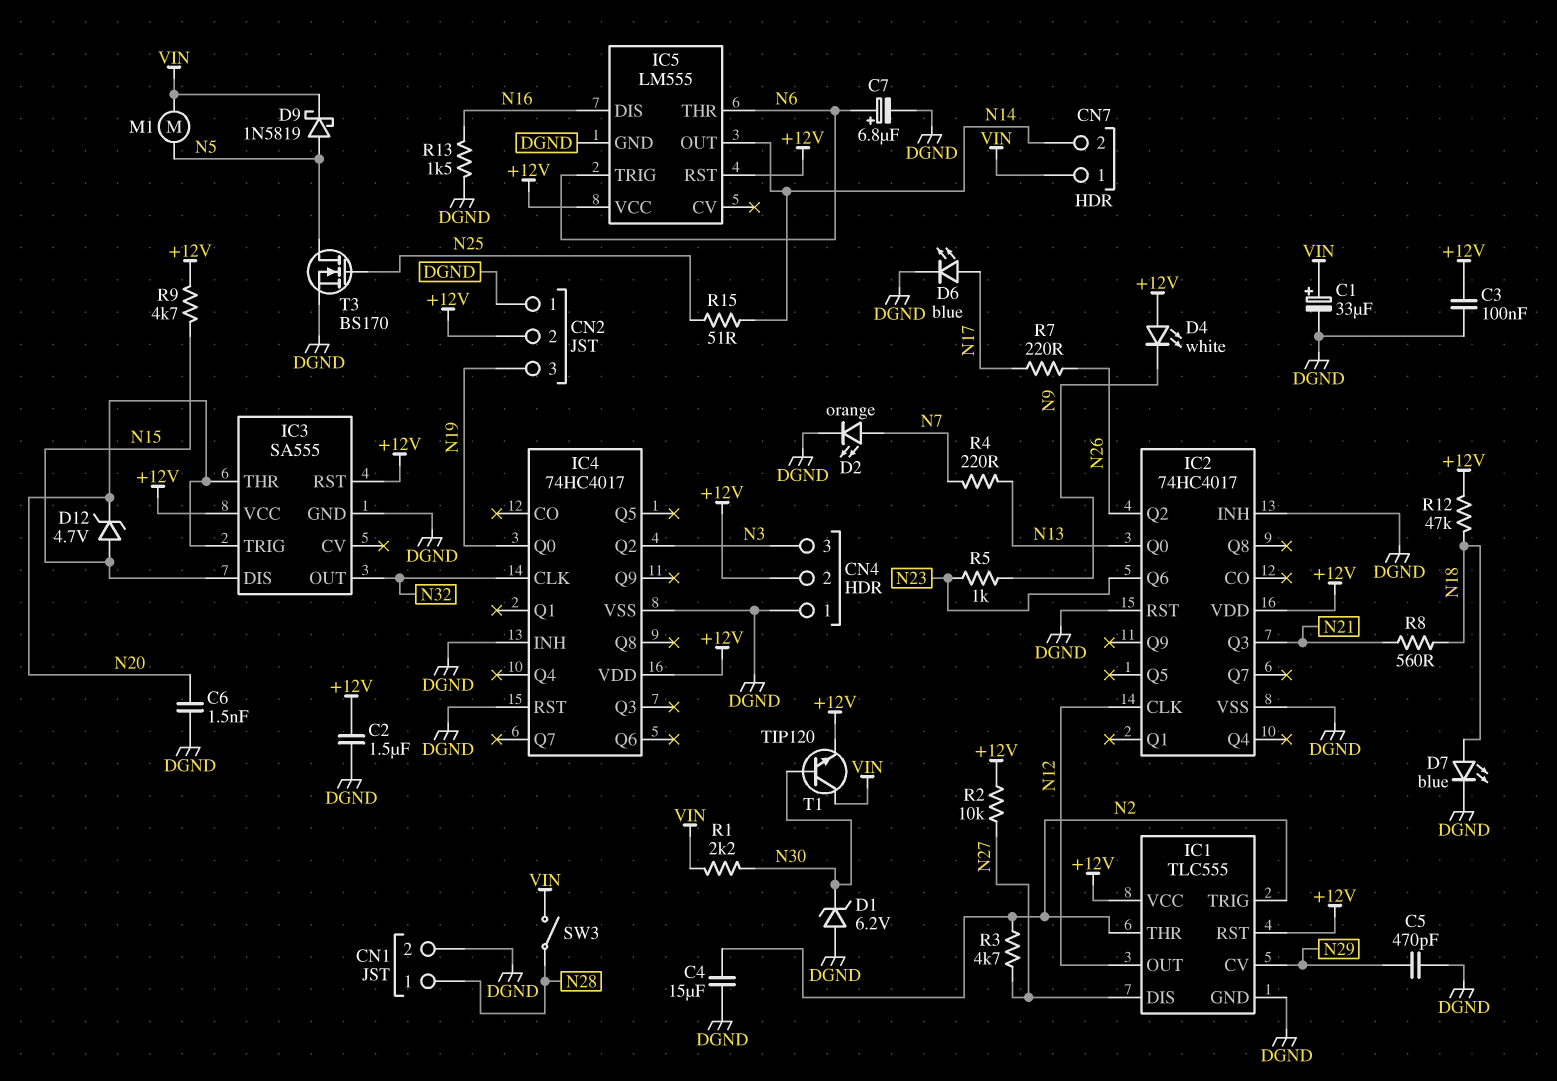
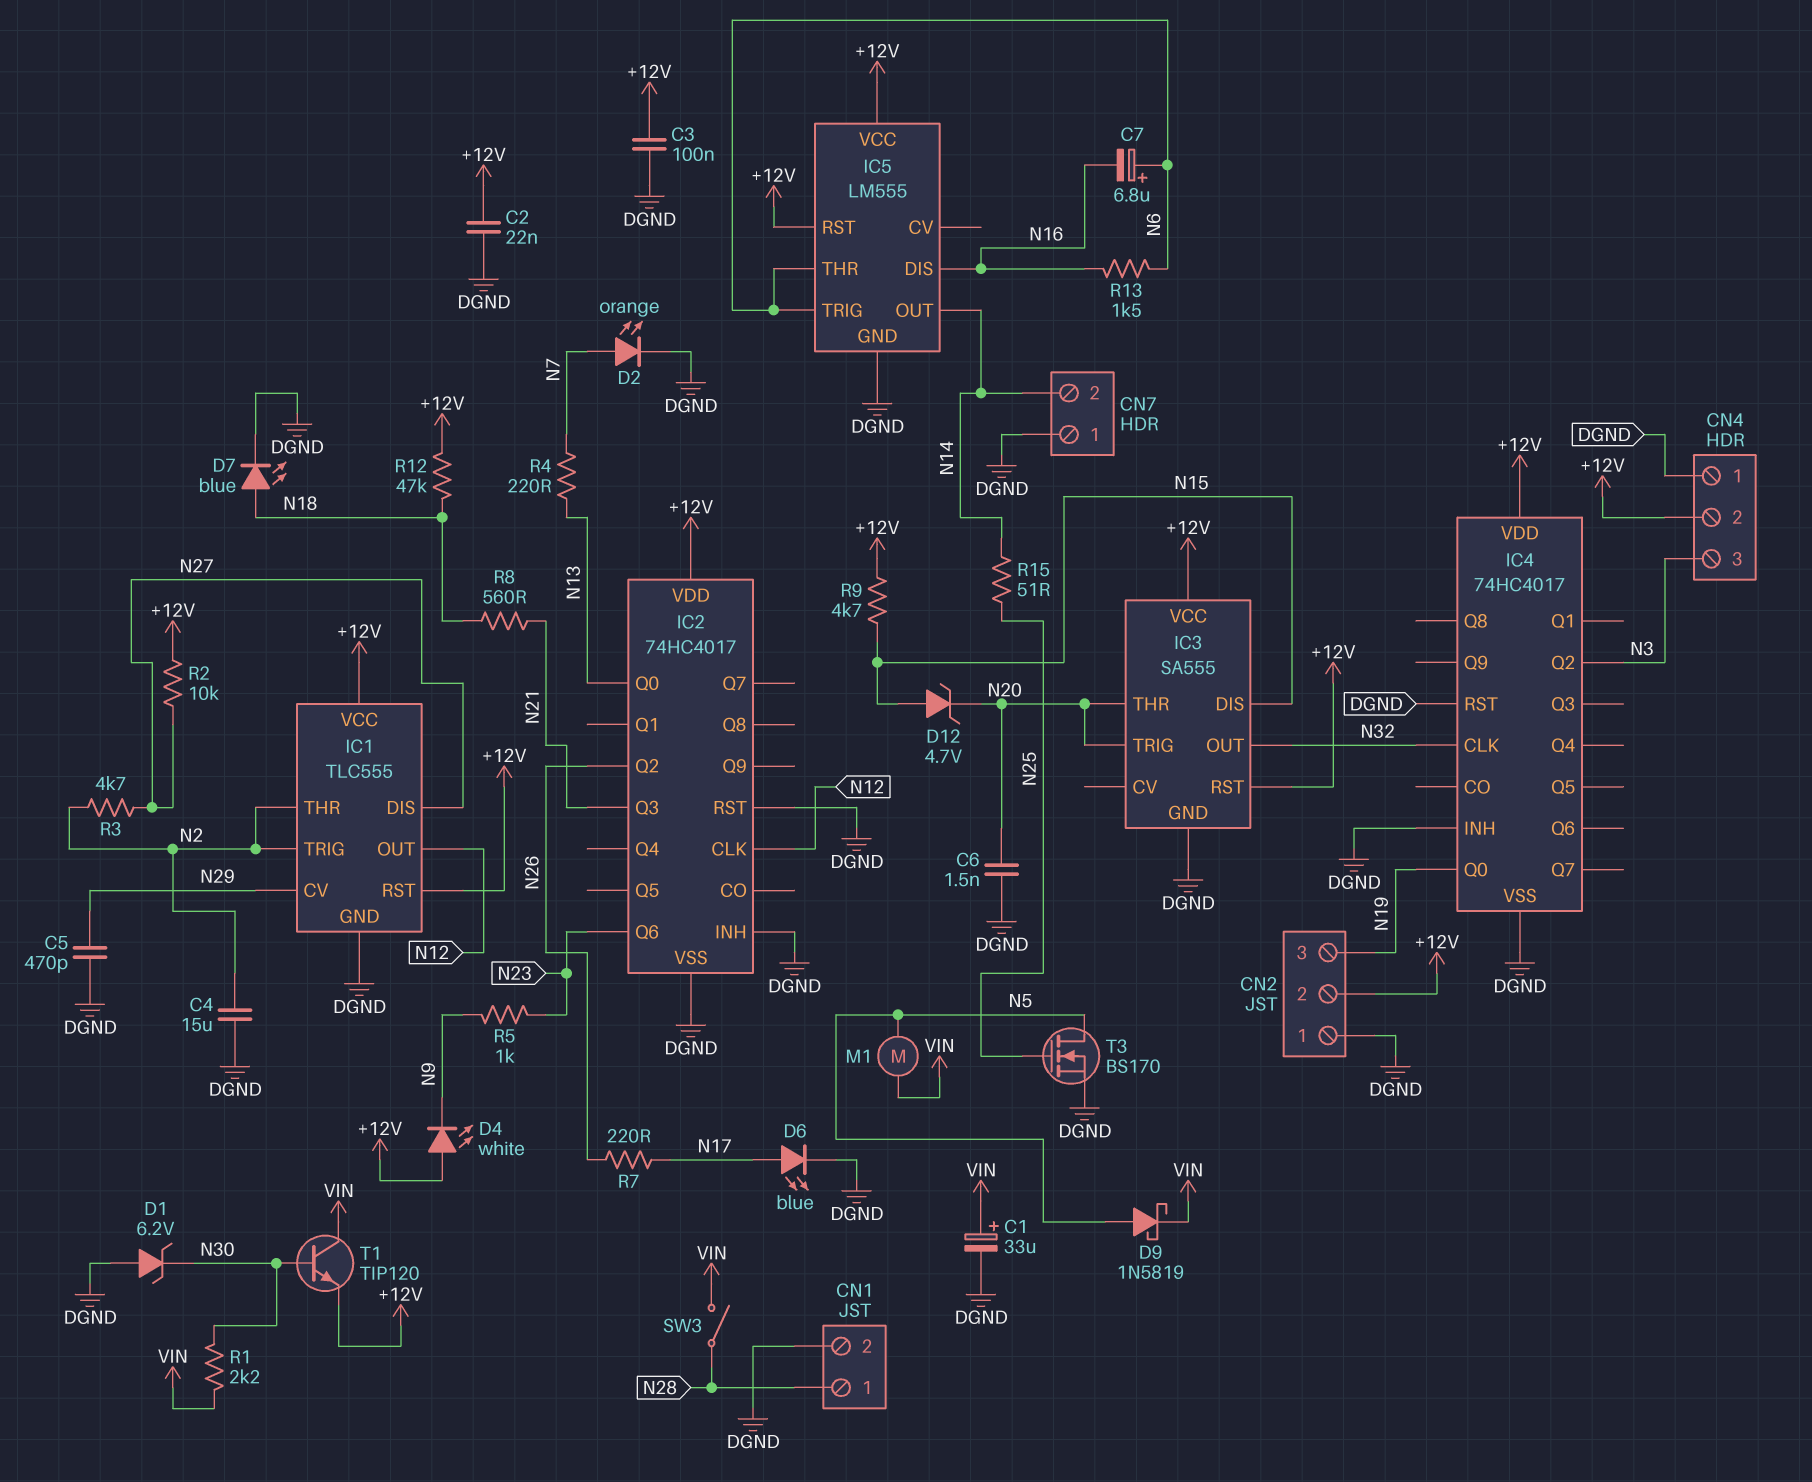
C2: 1.5uF (+12V, DGND) -> 22nF (+12V, DGND)
C7: 6.8uF (plus N6, minus DGND) -> 6.8uF (plus N6, minus N16)
CN7 pin 1: VIN -> DGND
R13: 1.5k (DGND, N16) -> 1.5k (N6, N16)

